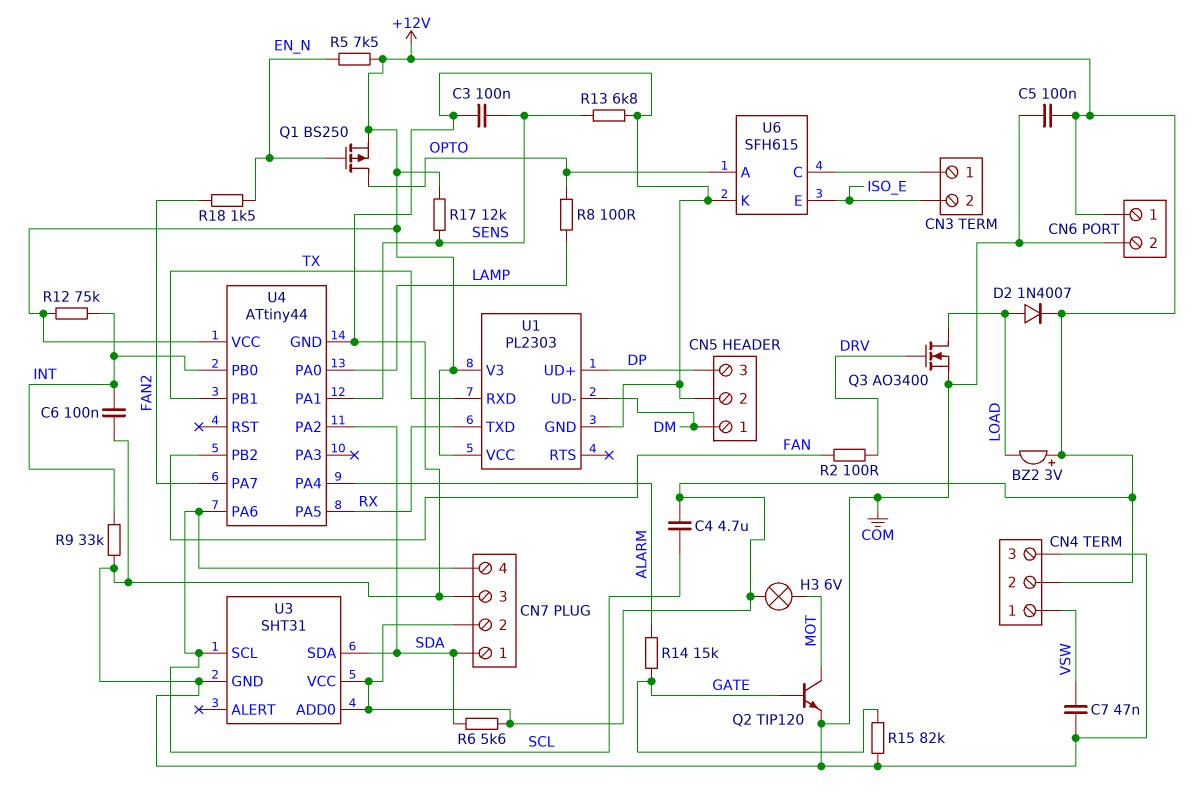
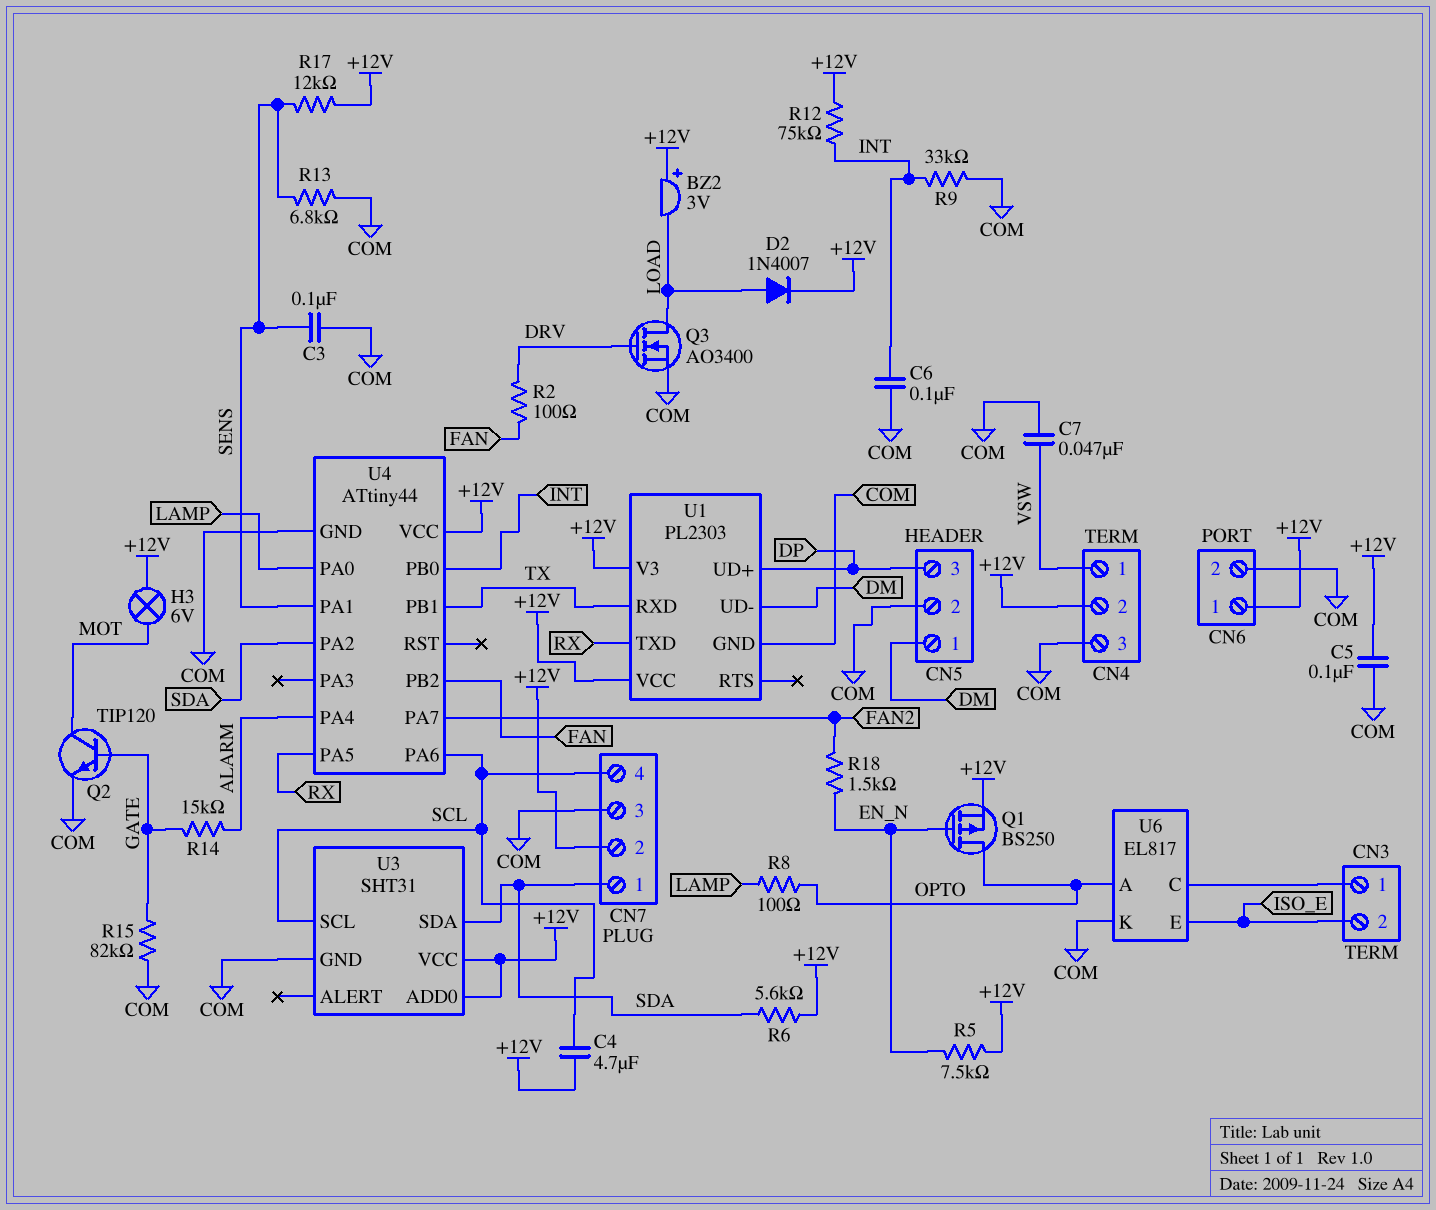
U6: SFH615 -> EL817

